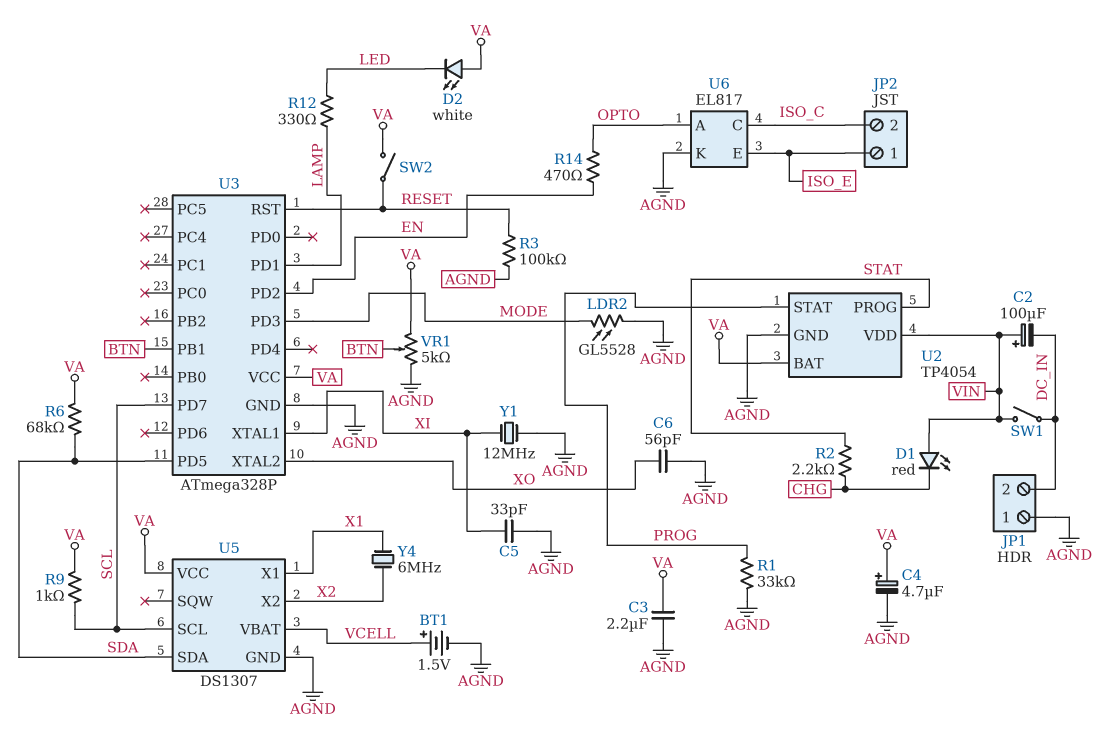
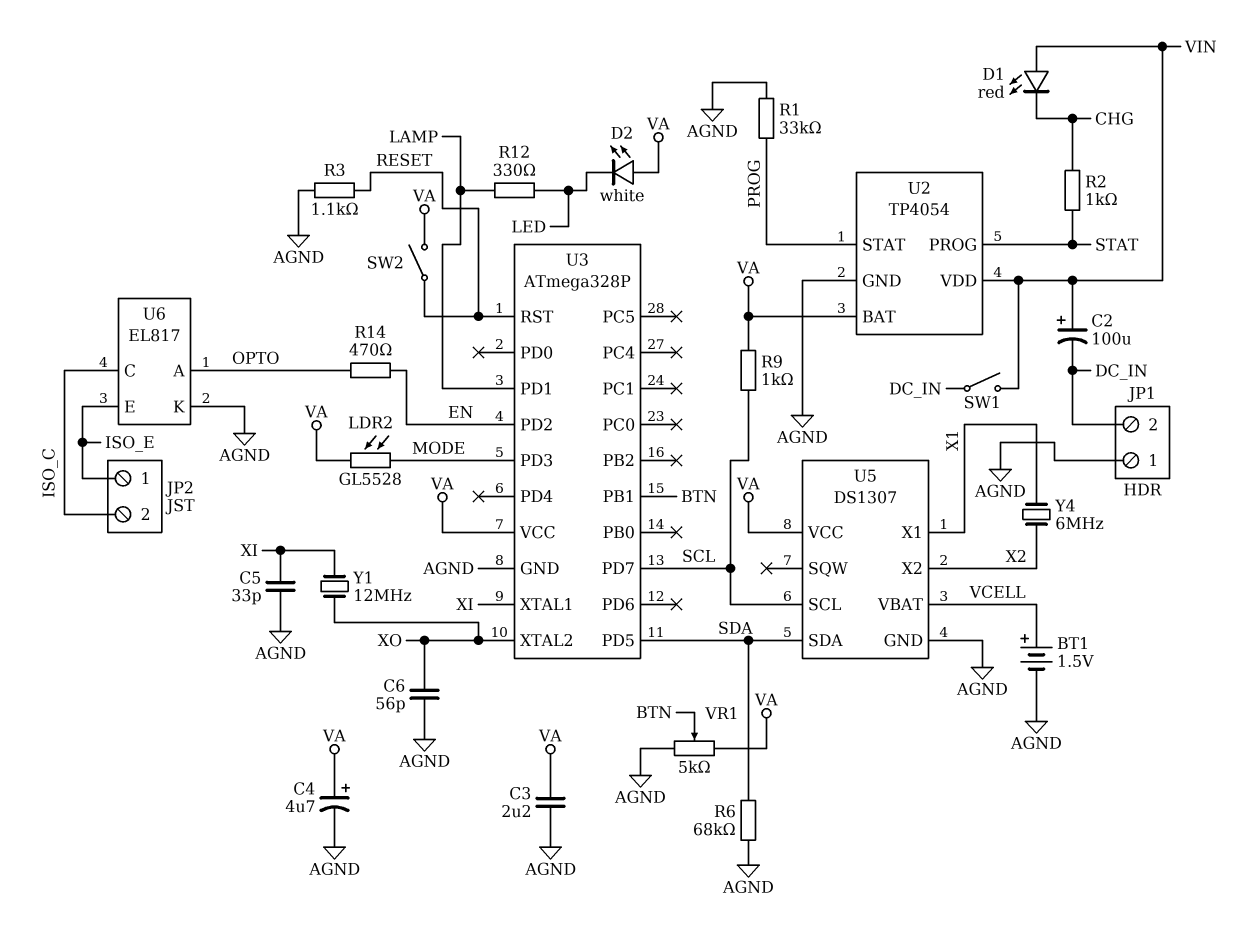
LDR2: GL5528 (AGND, MODE) -> GL5528 (MODE, VA)
R2: 2.2k (CHG, STAT) -> 1k (CHG, STAT)
R3: 100k (AGND, RESET) -> 1.1k (AGND, RESET)
R6: 68k (SDA, VA) -> 68k (AGND, SDA)
Y1: 12MHz (AGND, XI) -> 12MHz (XI, XO)

